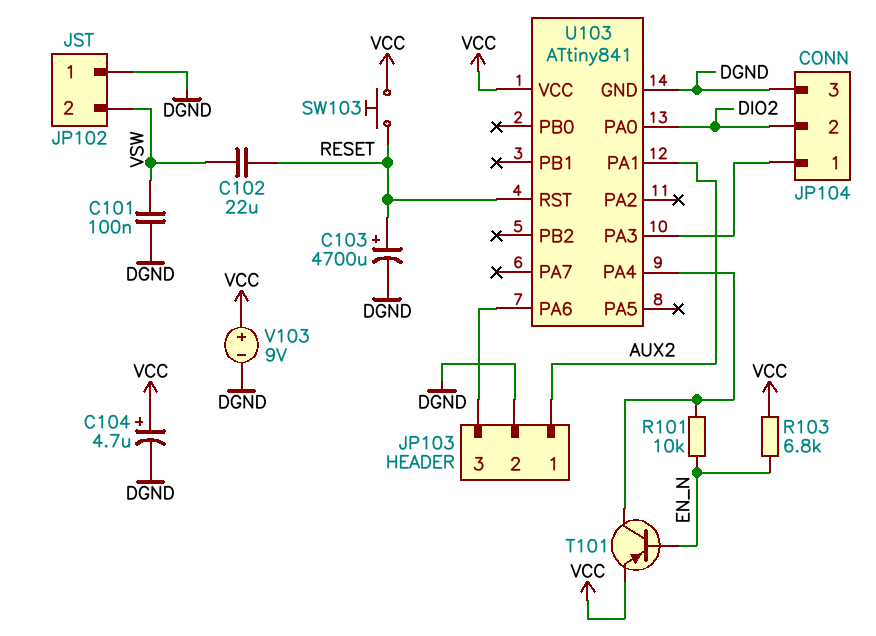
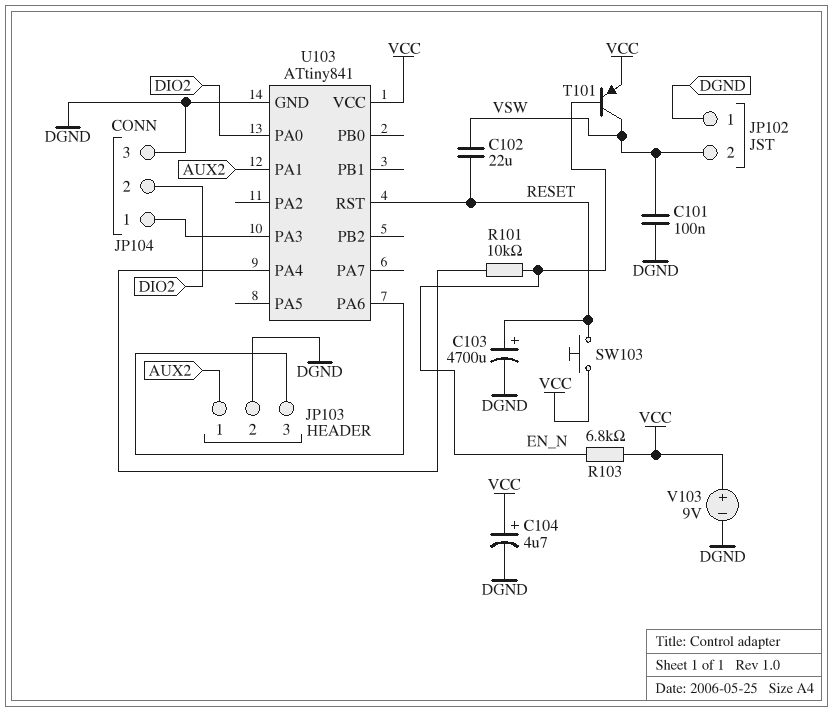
T101: PNP (B EN_N, C U103/PA4, E VCC) -> PNP (B EN_N, C VSW, E VCC)

